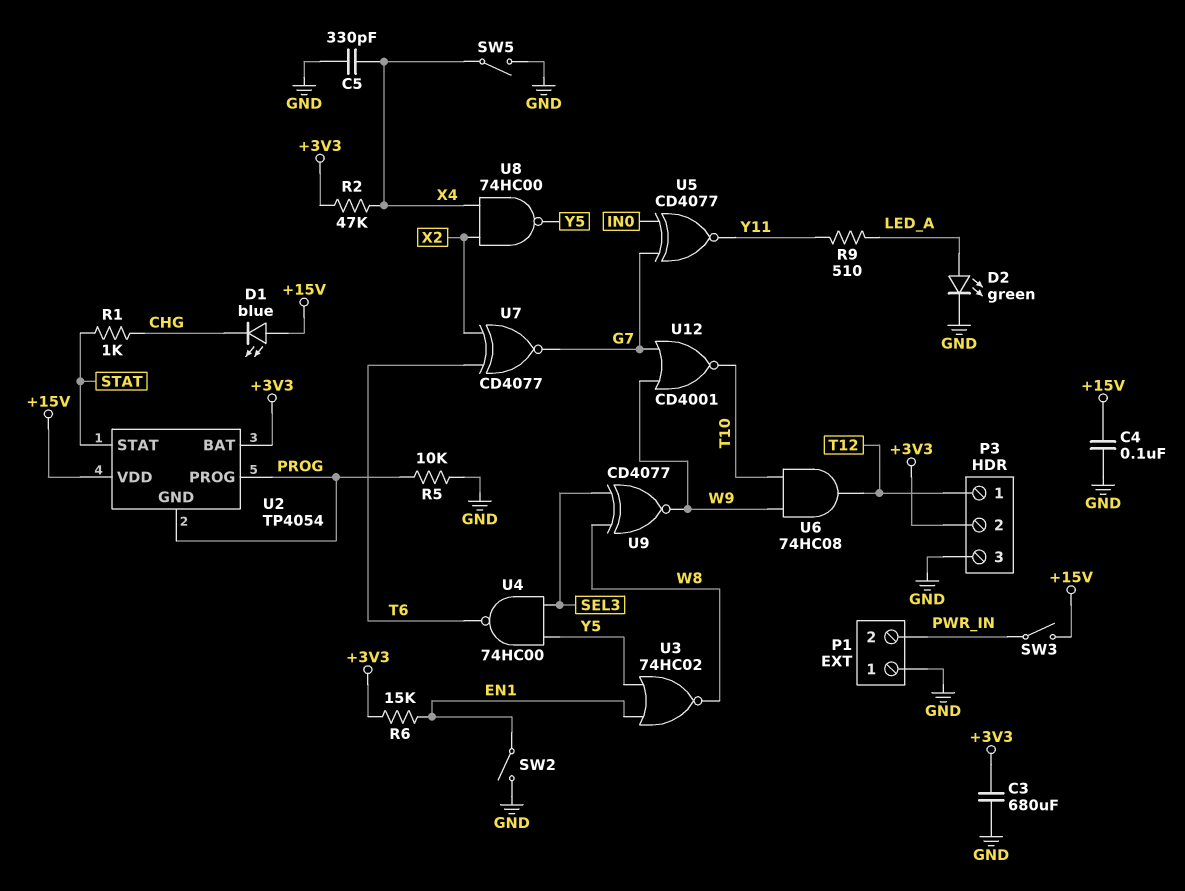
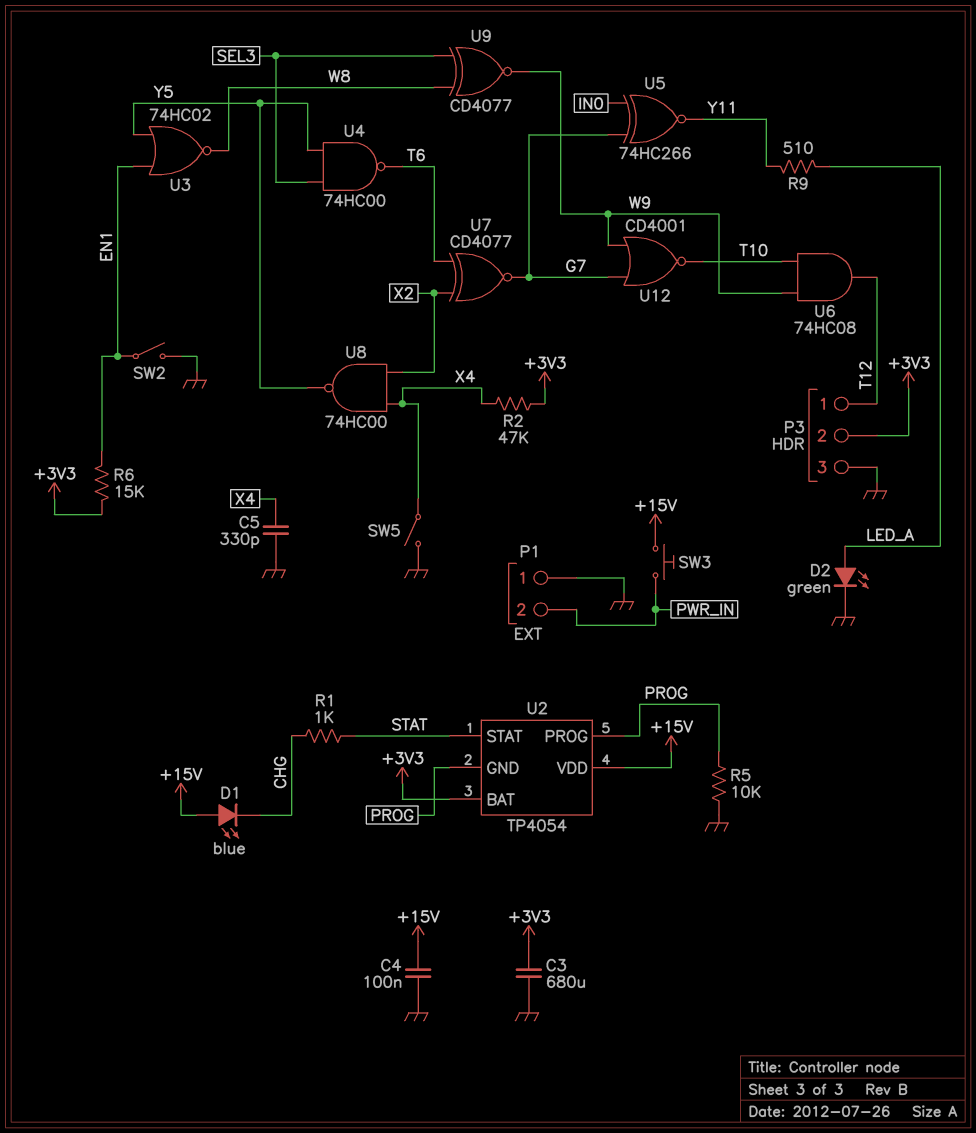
SW3: switch (+15V, PWR_IN) -> button (+15V, PWR_IN)
U5: XNOR CD4077 (in G7, in IN0, out Y11) -> XNOR 74HC266 (in G7, in IN0, out Y11)

